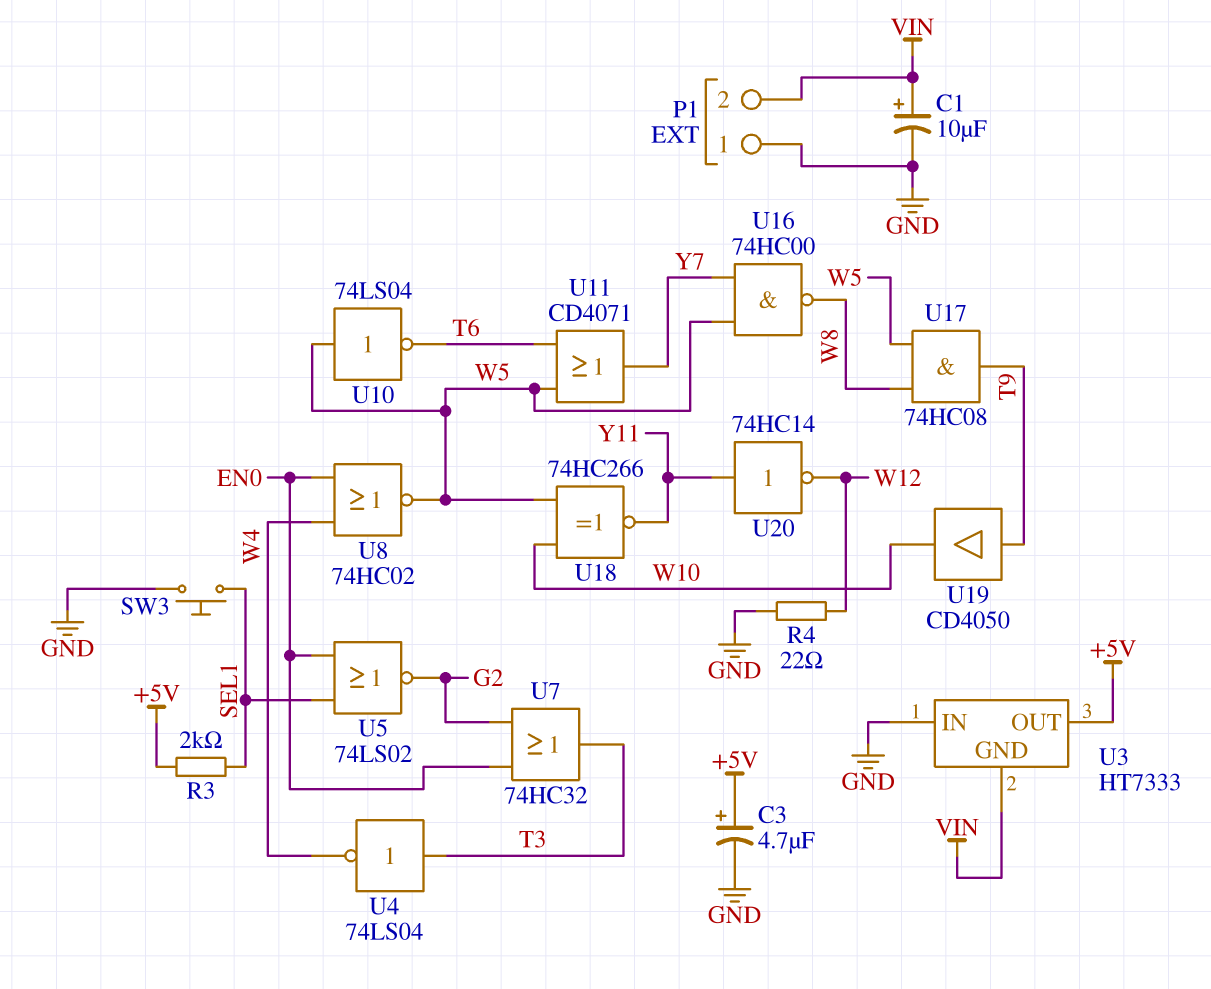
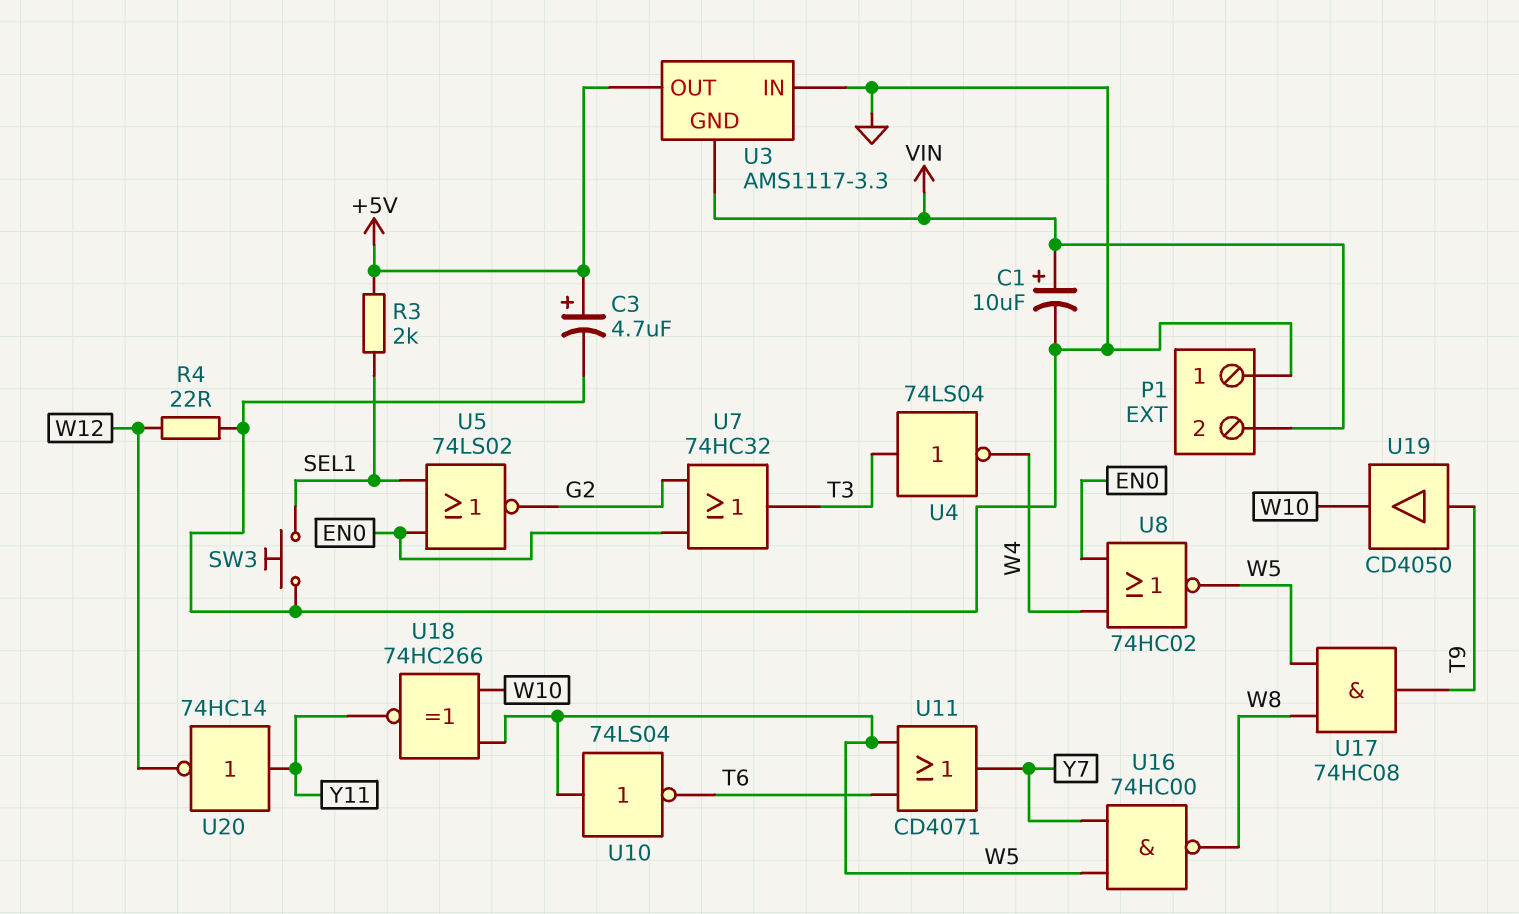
U3: HT7333 -> AMS1117-3.3

